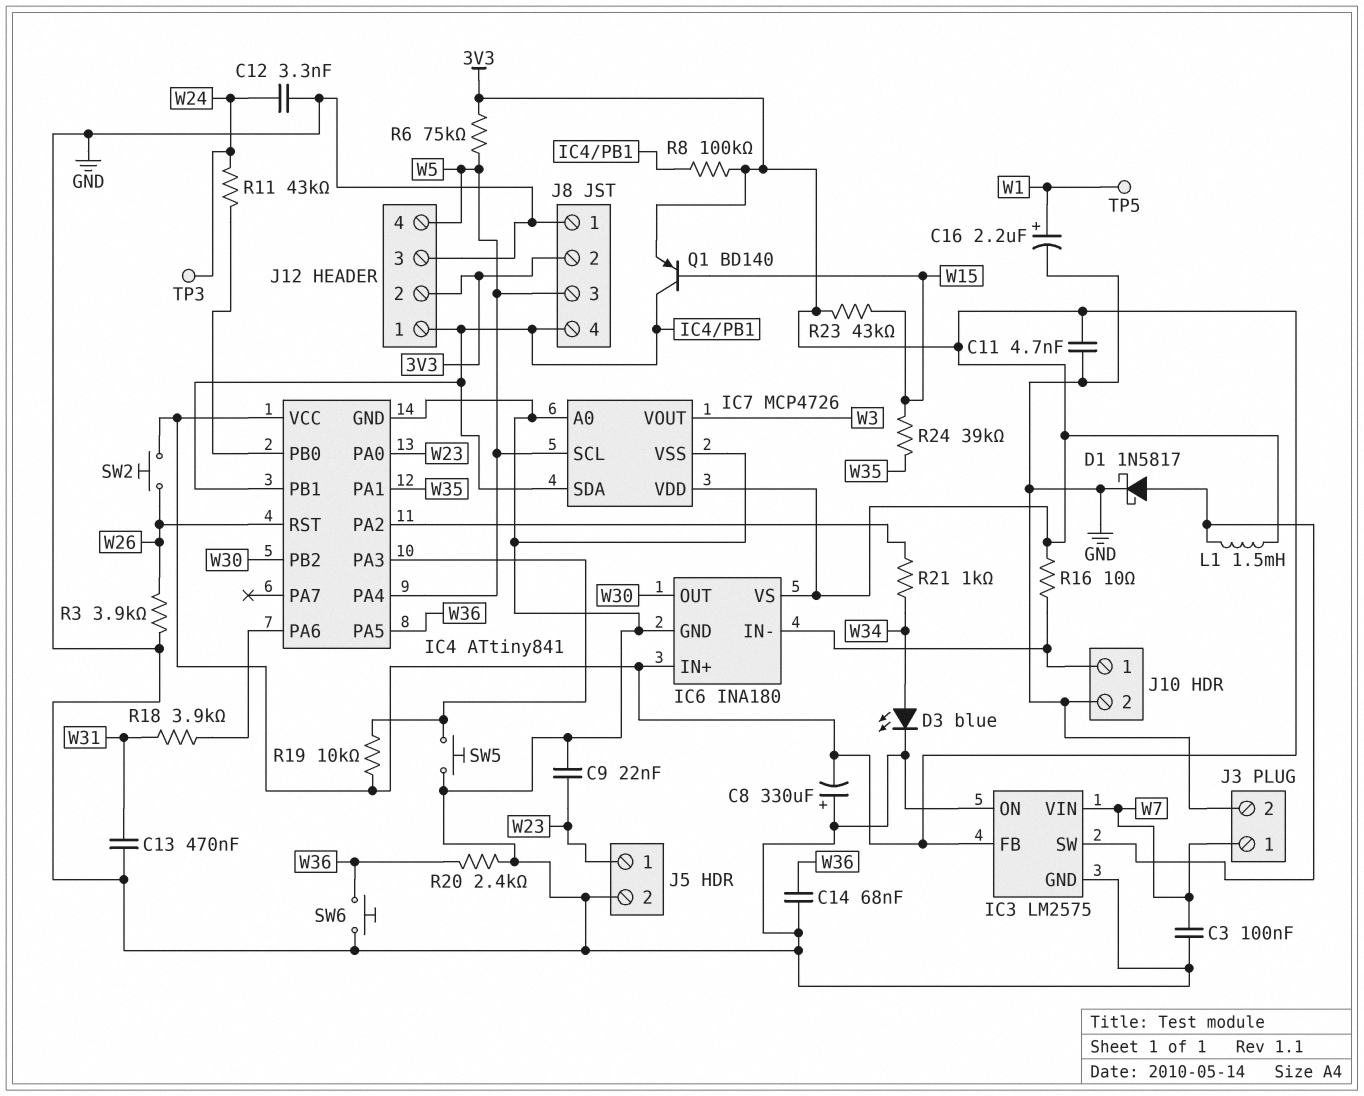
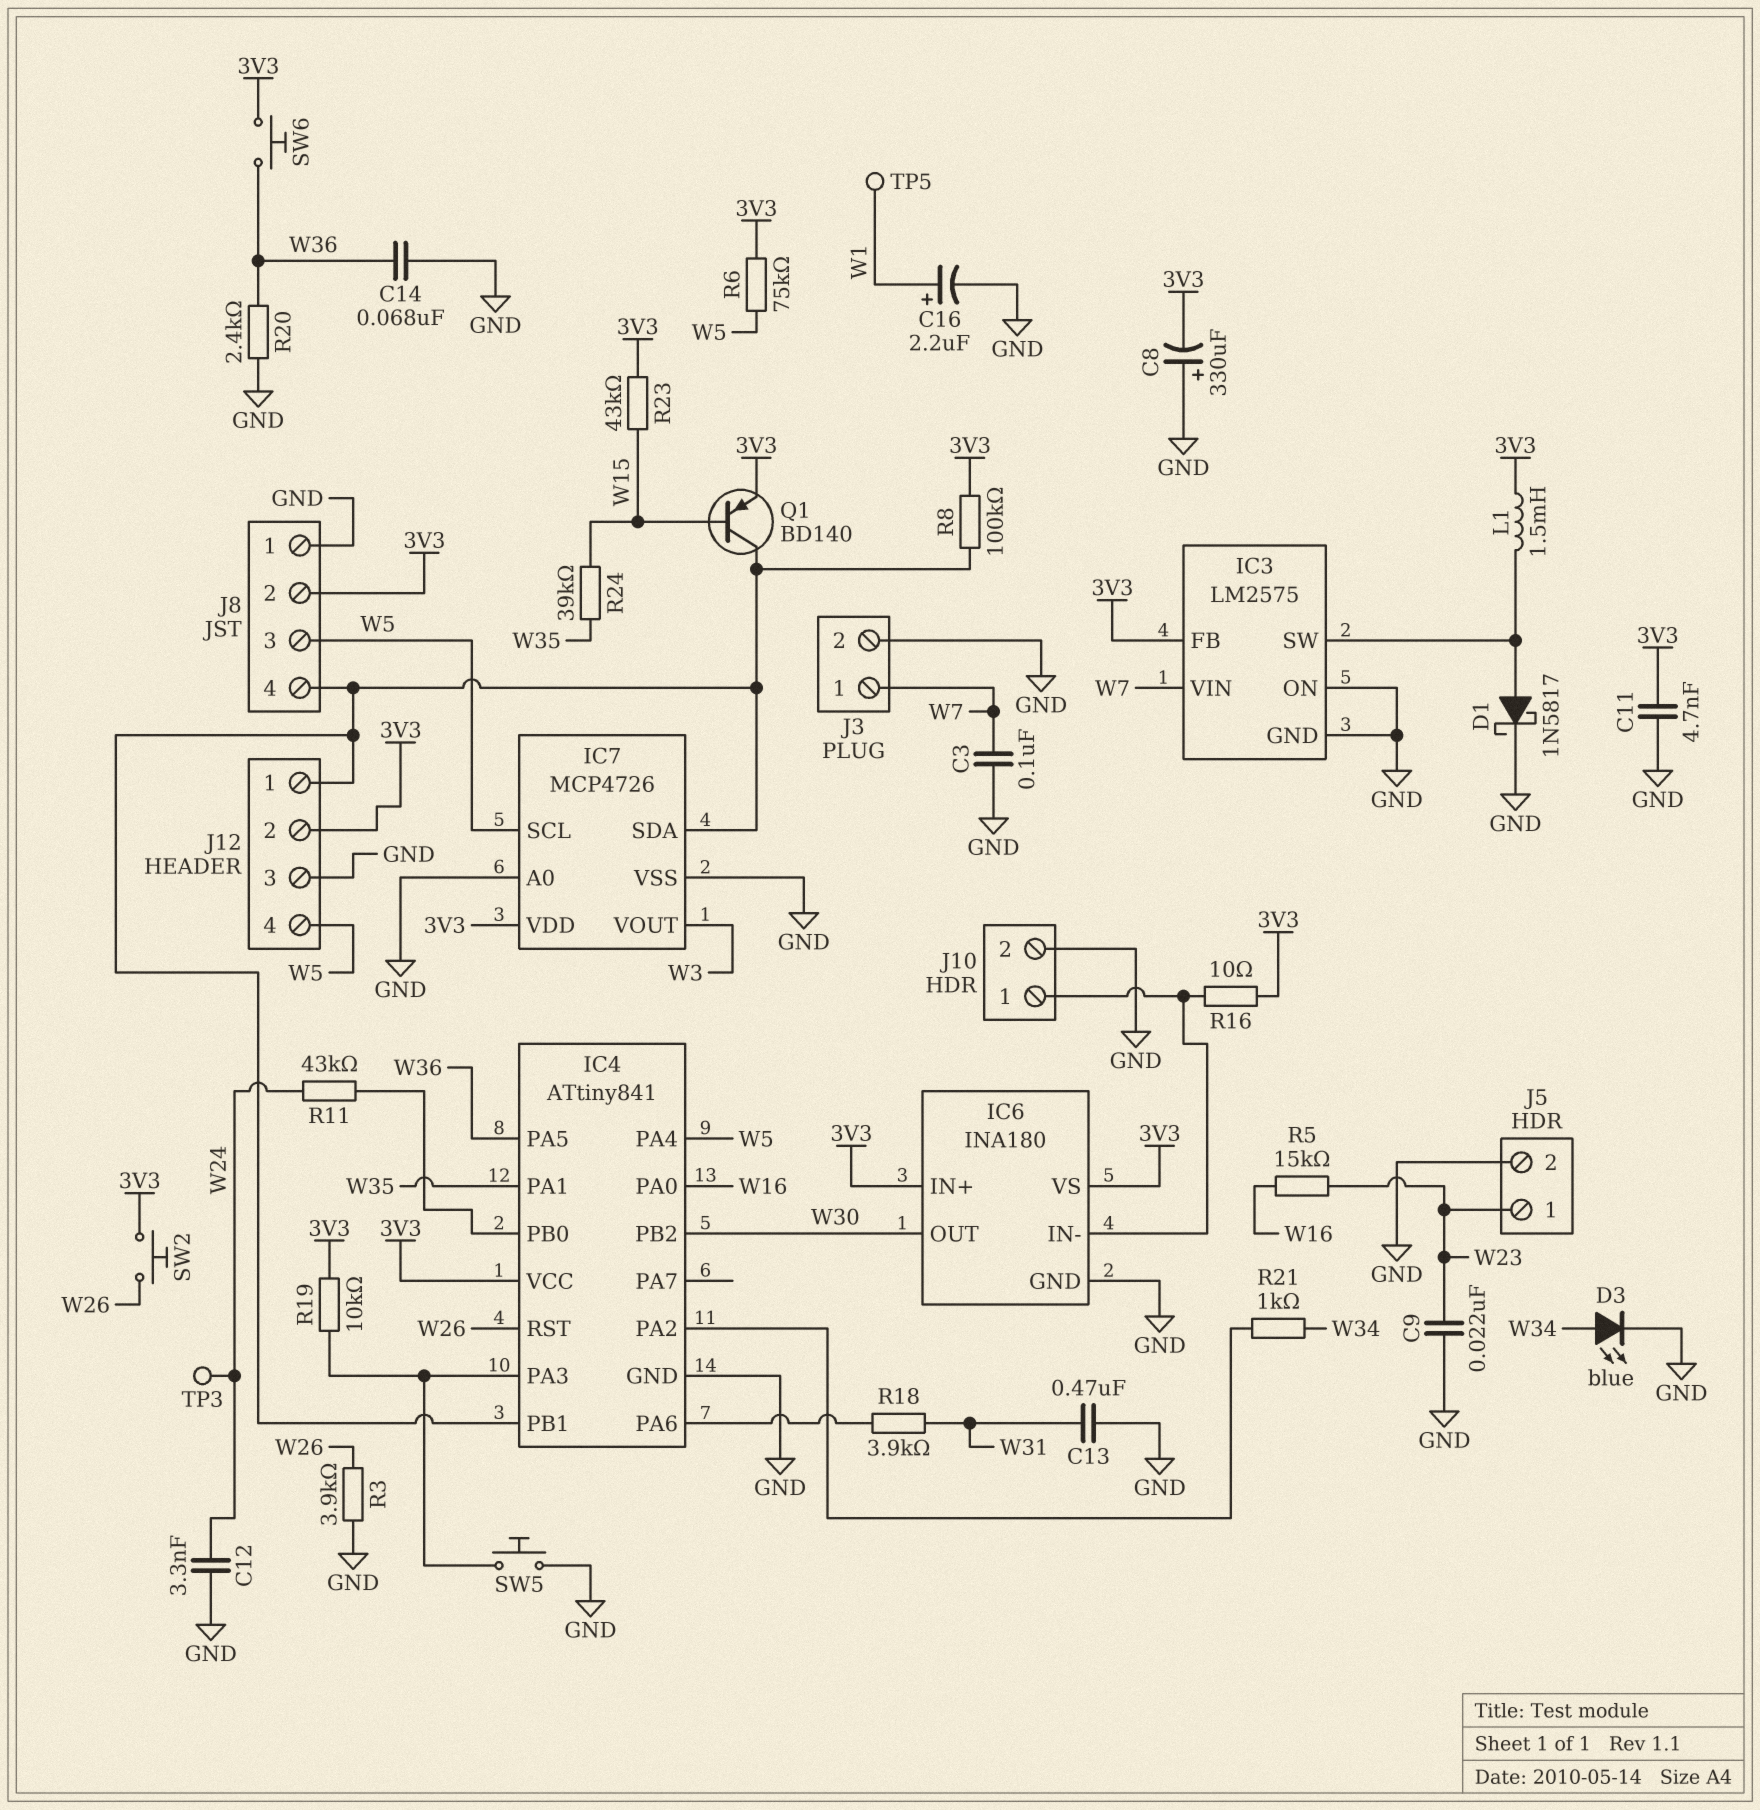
IC4 pin PA0: W23 -> W16
R5: none -> 15k (W16, W23)
SW6: button (GND, W36) -> button (3V3, W36)

